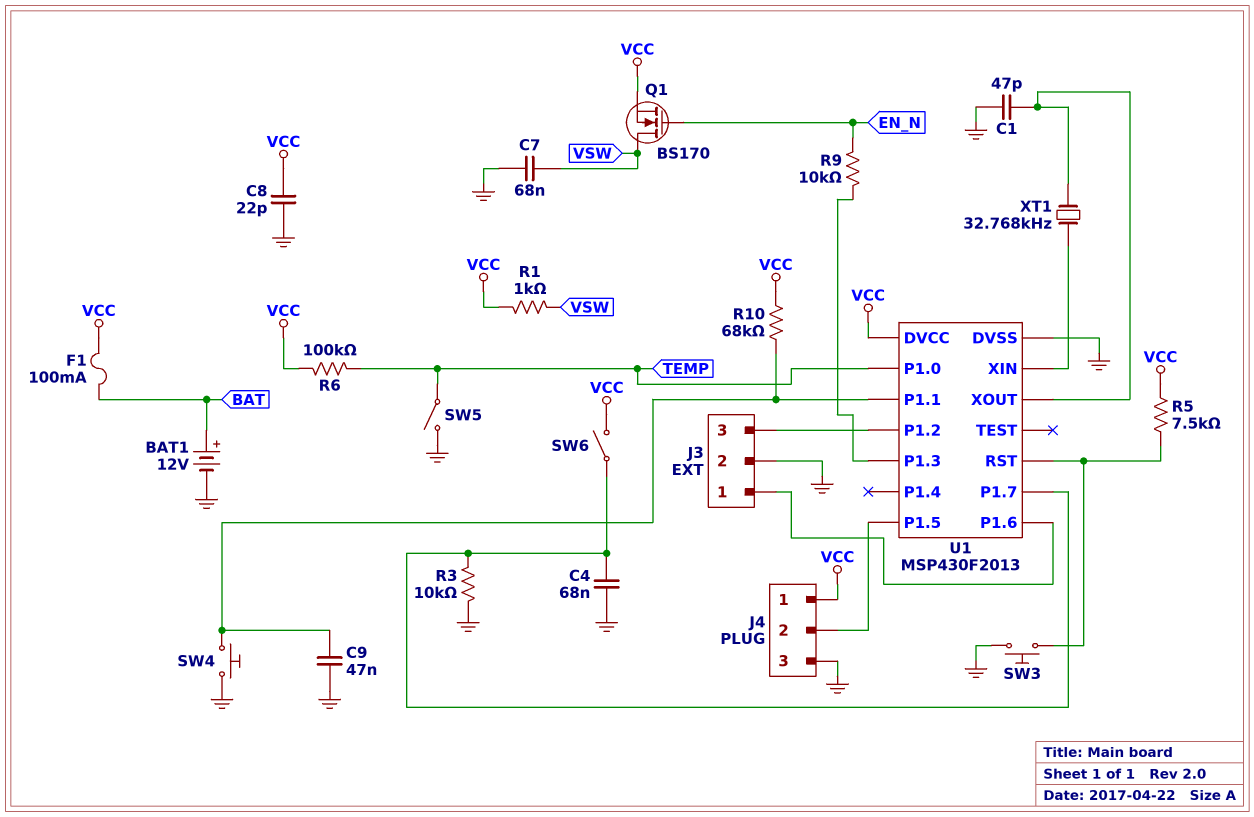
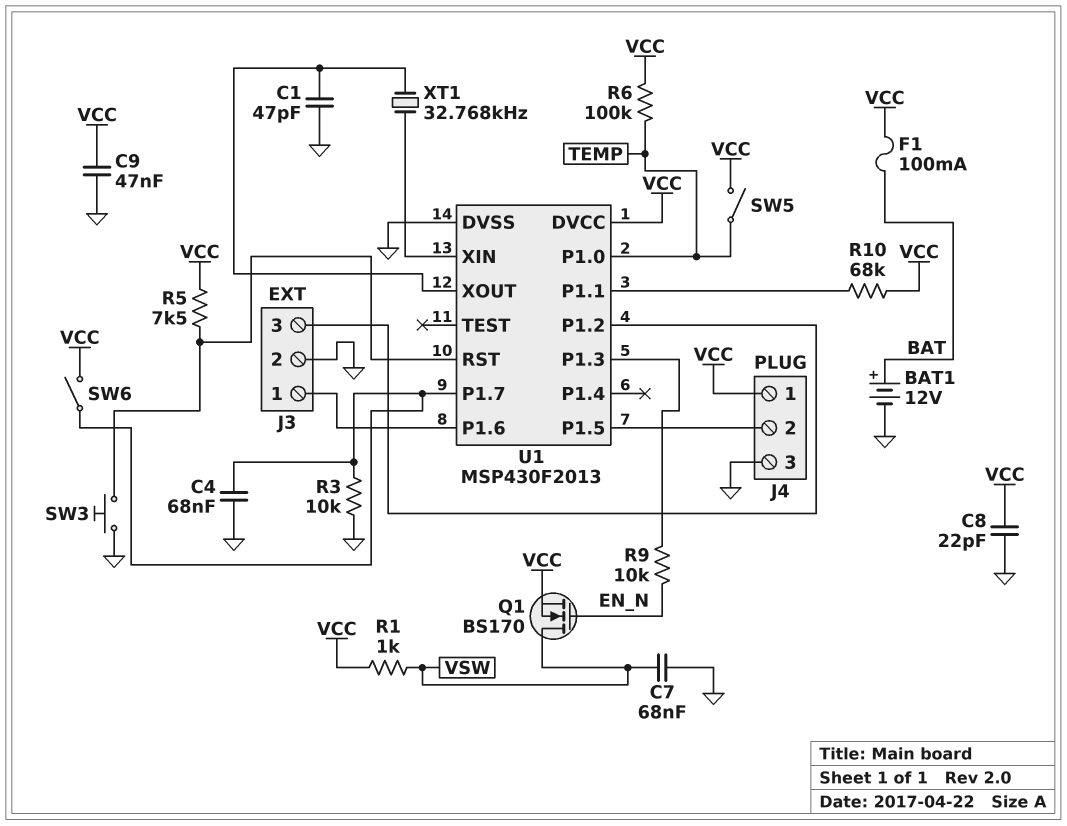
C9: 47nF (GND, U1/P1.1) -> 47nF (GND, VCC)
SW4: button (GND, U1/P1.1) -> none
SW5: switch (GND, TEMP) -> switch (TEMP, VCC)

